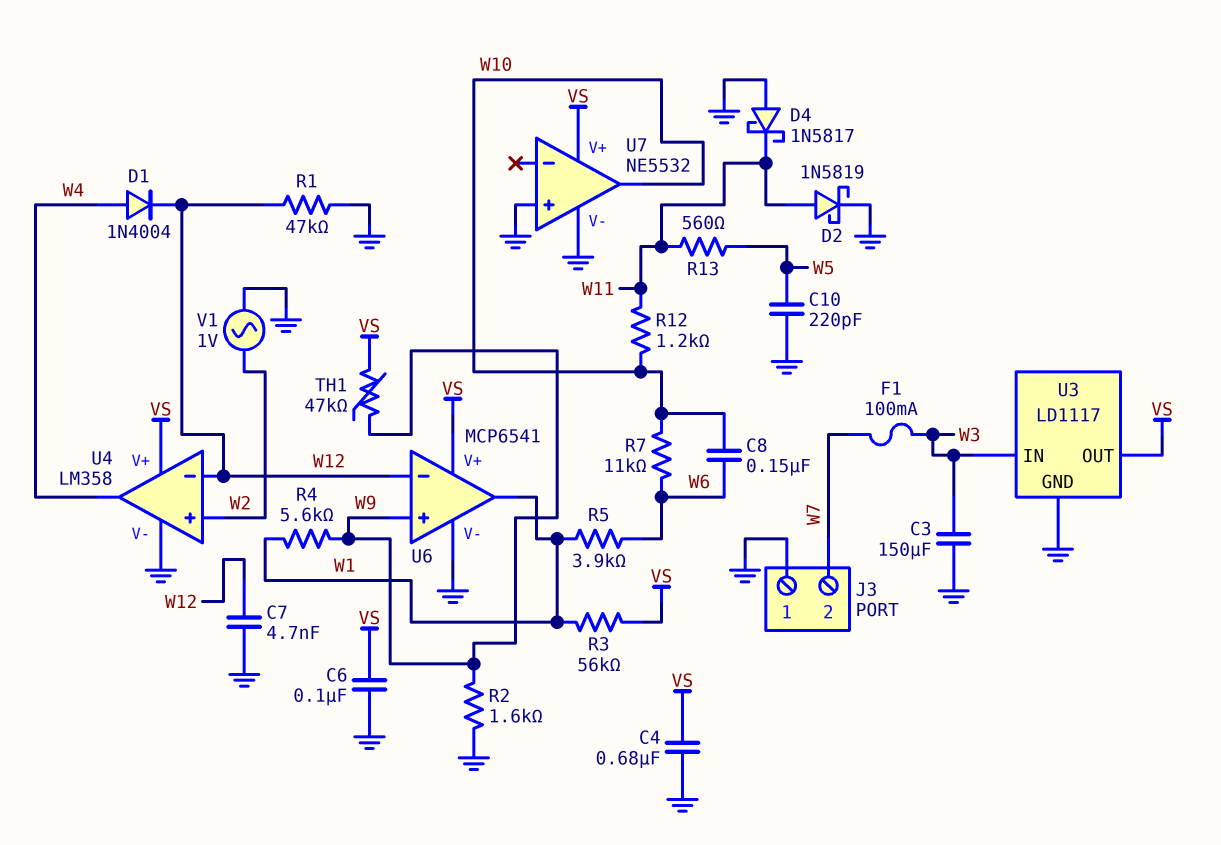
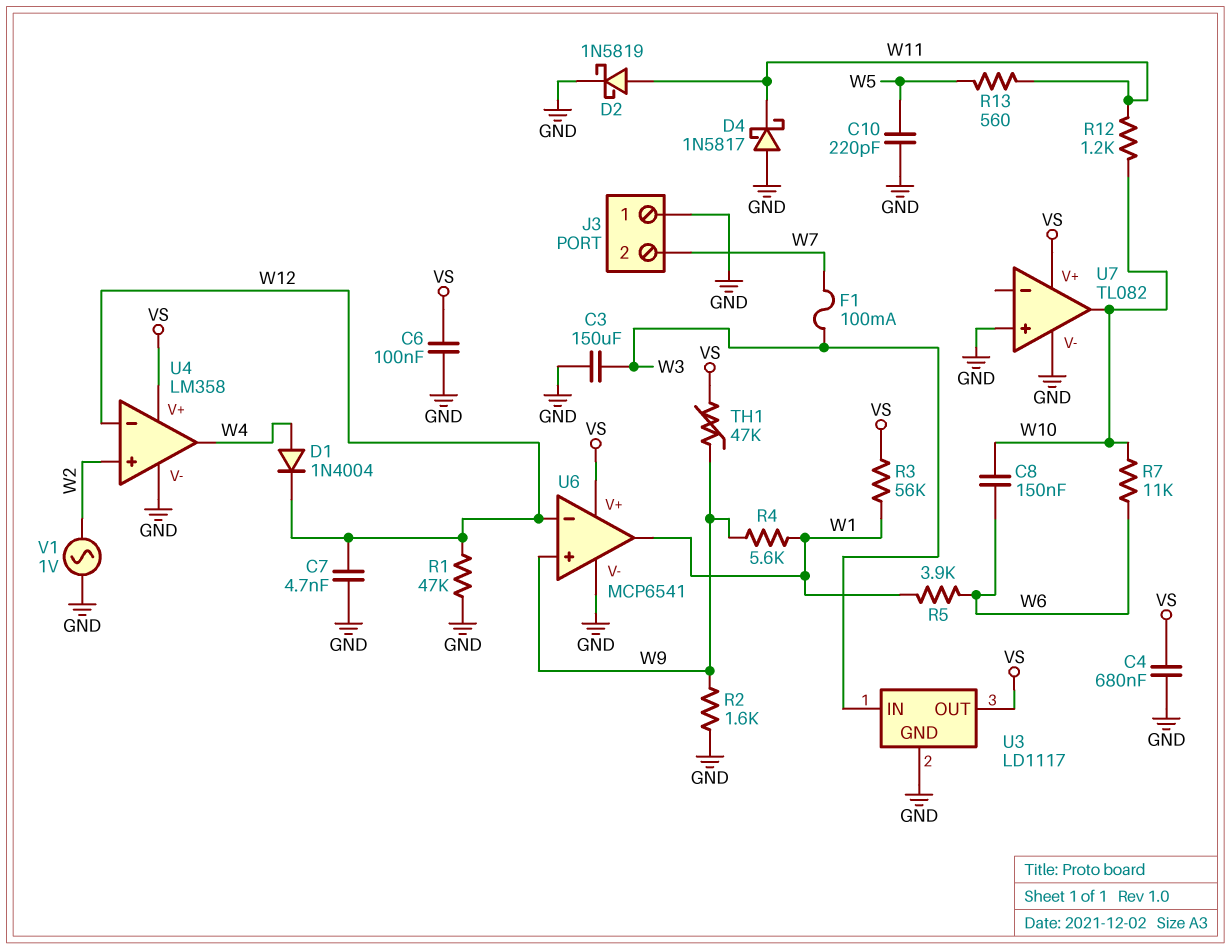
U7: NE5532 -> TL082

